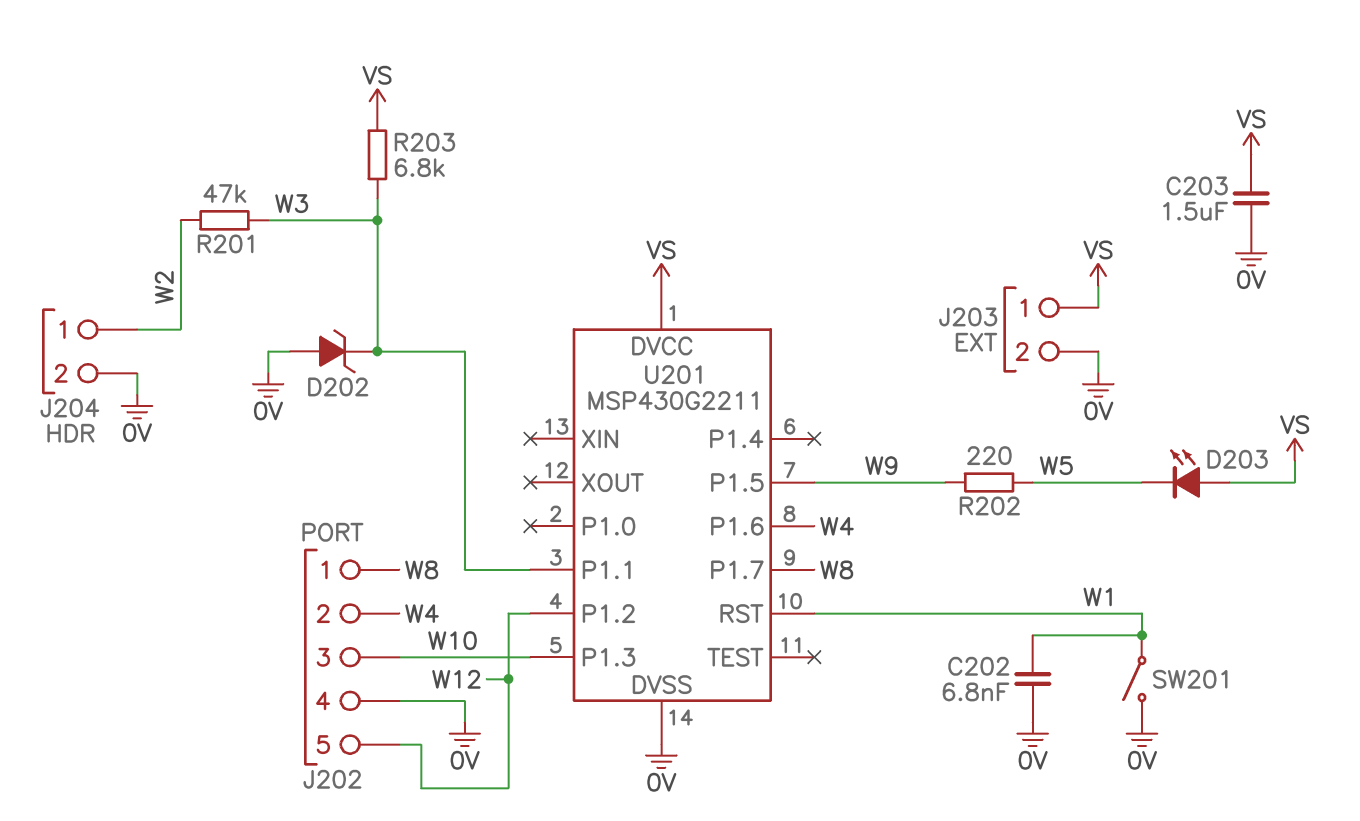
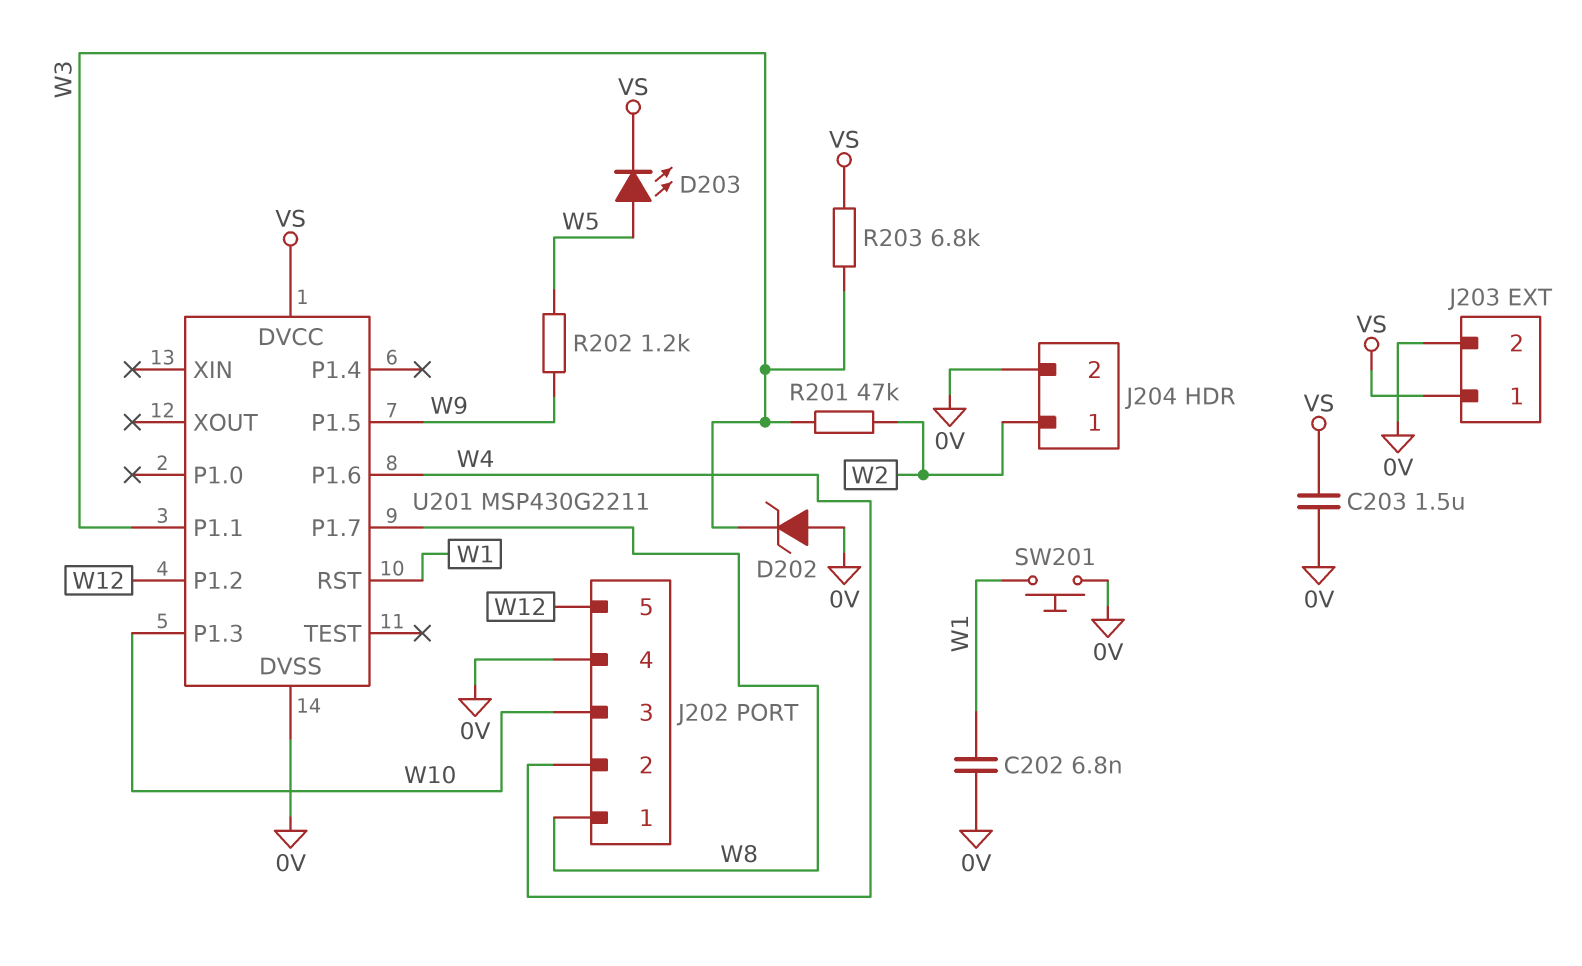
D203: LED (A VS, K W5) -> LED (A W5, K VS)
R202: 220 (W5, W9) -> 1.2k (W5, W9)
SW201: switch (0V, W1) -> button (0V, W1)

